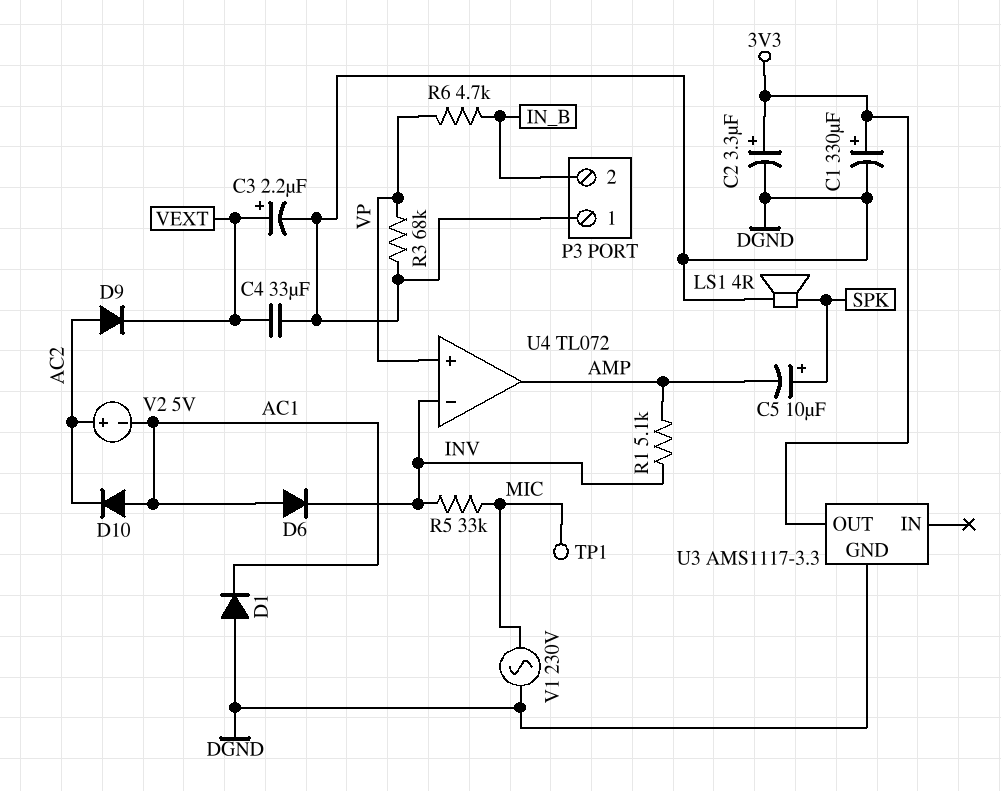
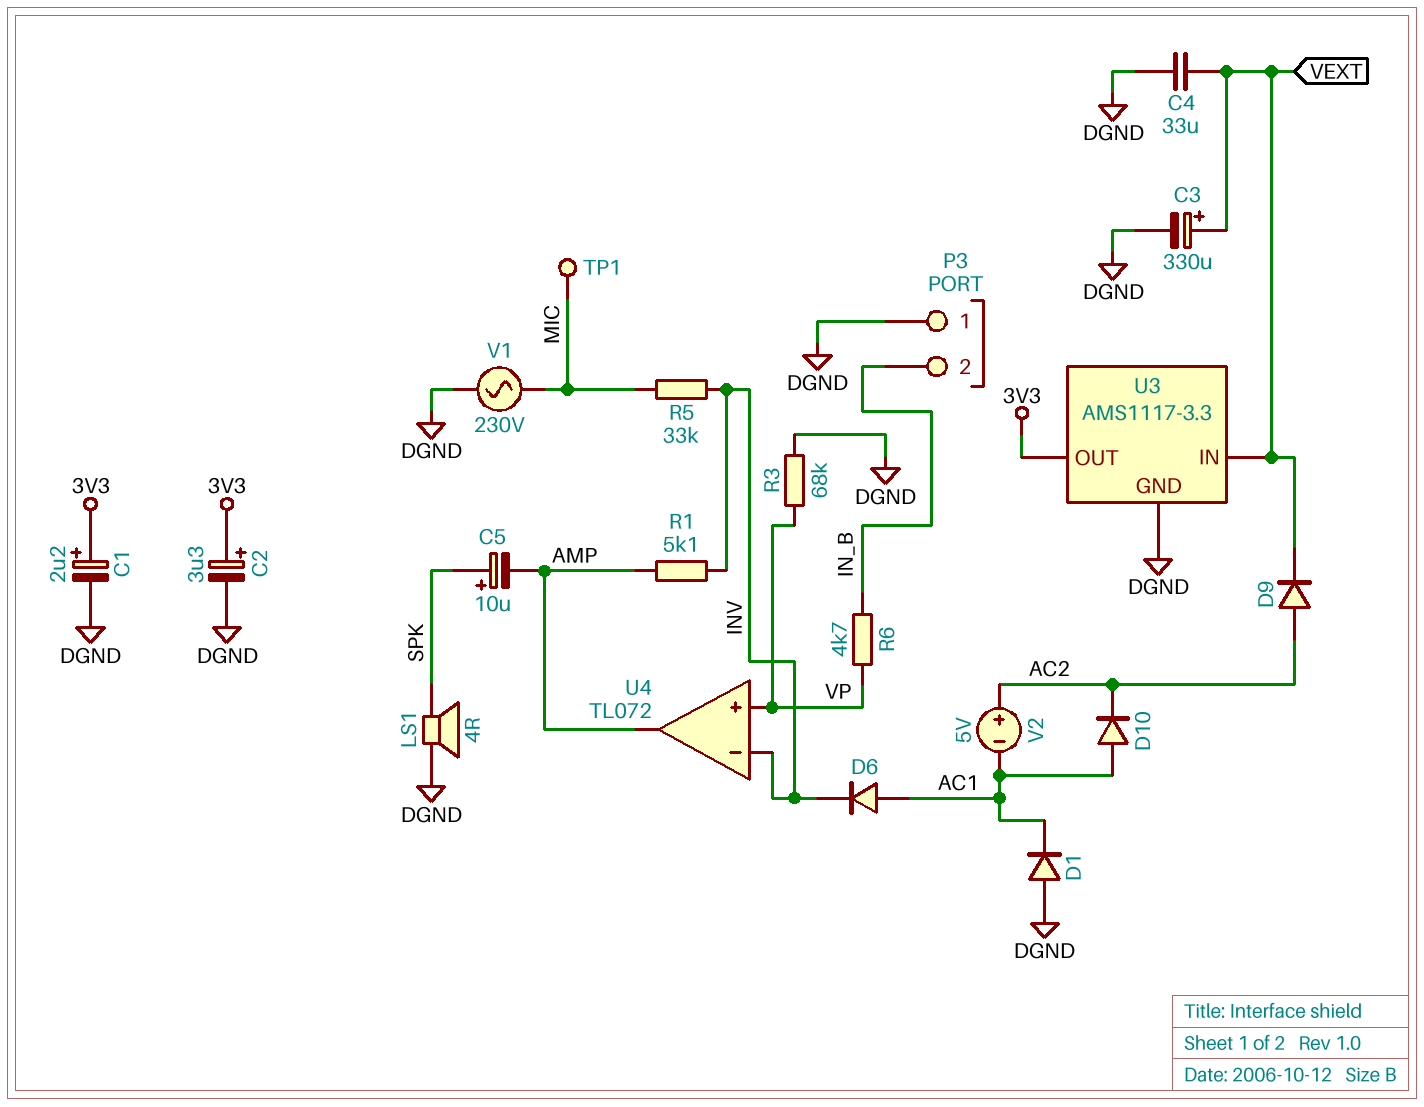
C1: 330uF (plus 3V3, minus DGND) -> 2.2uF (plus 3V3, minus DGND)
C3: 2.2uF (plus VEXT, minus DGND) -> 330uF (plus VEXT, minus DGND)
U3 pin IN: none -> VEXT

